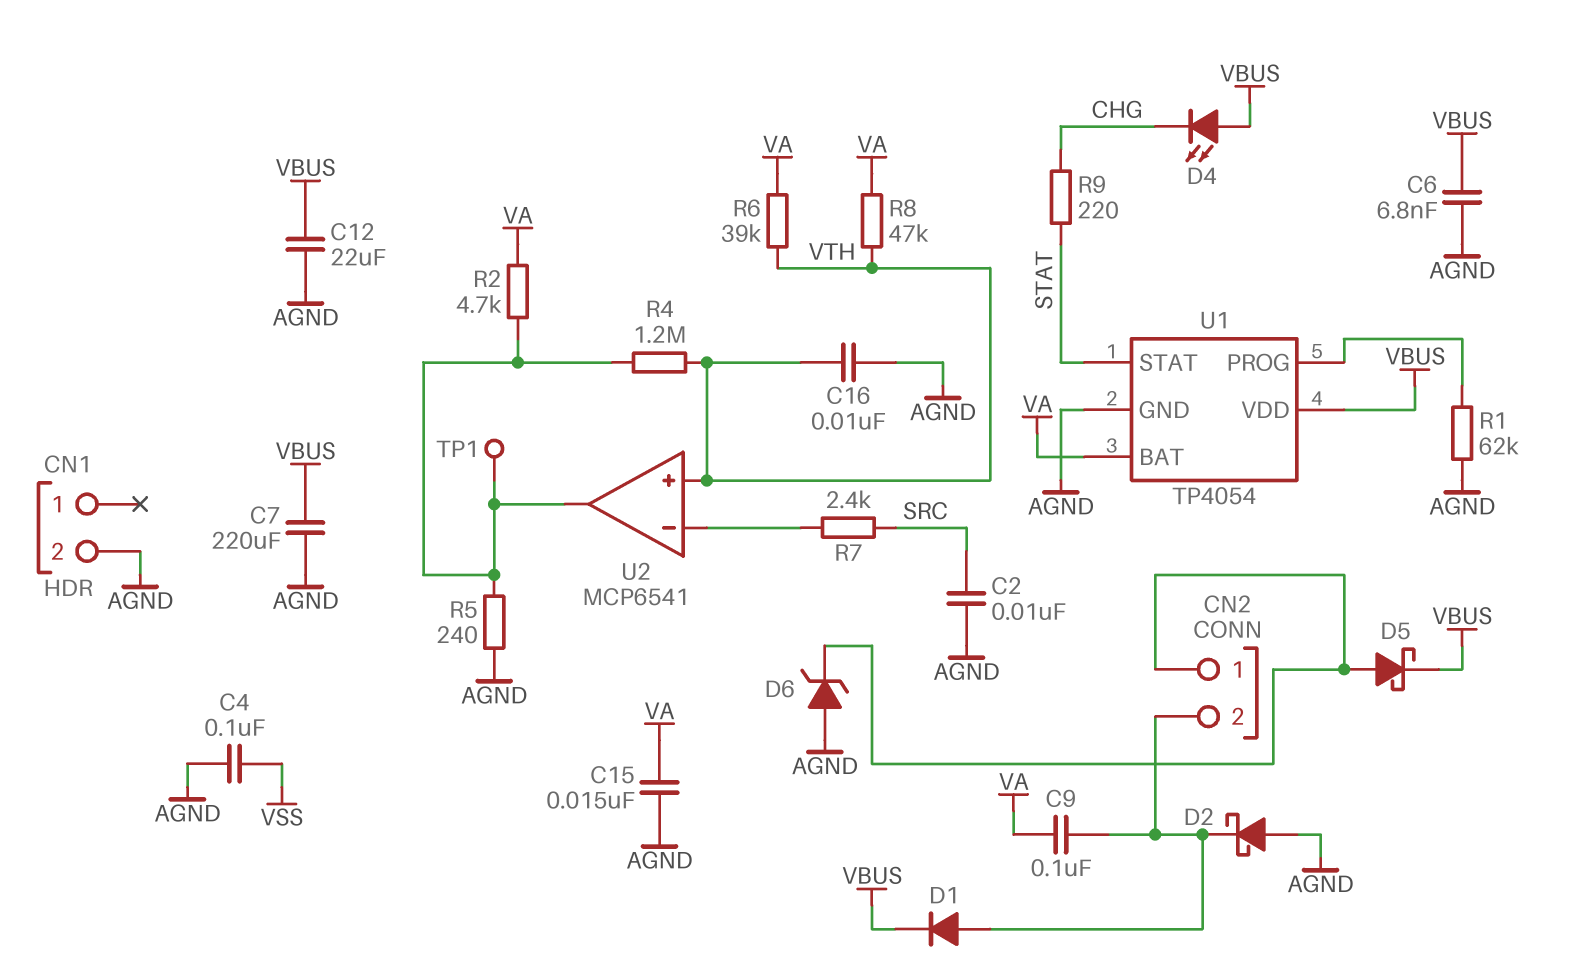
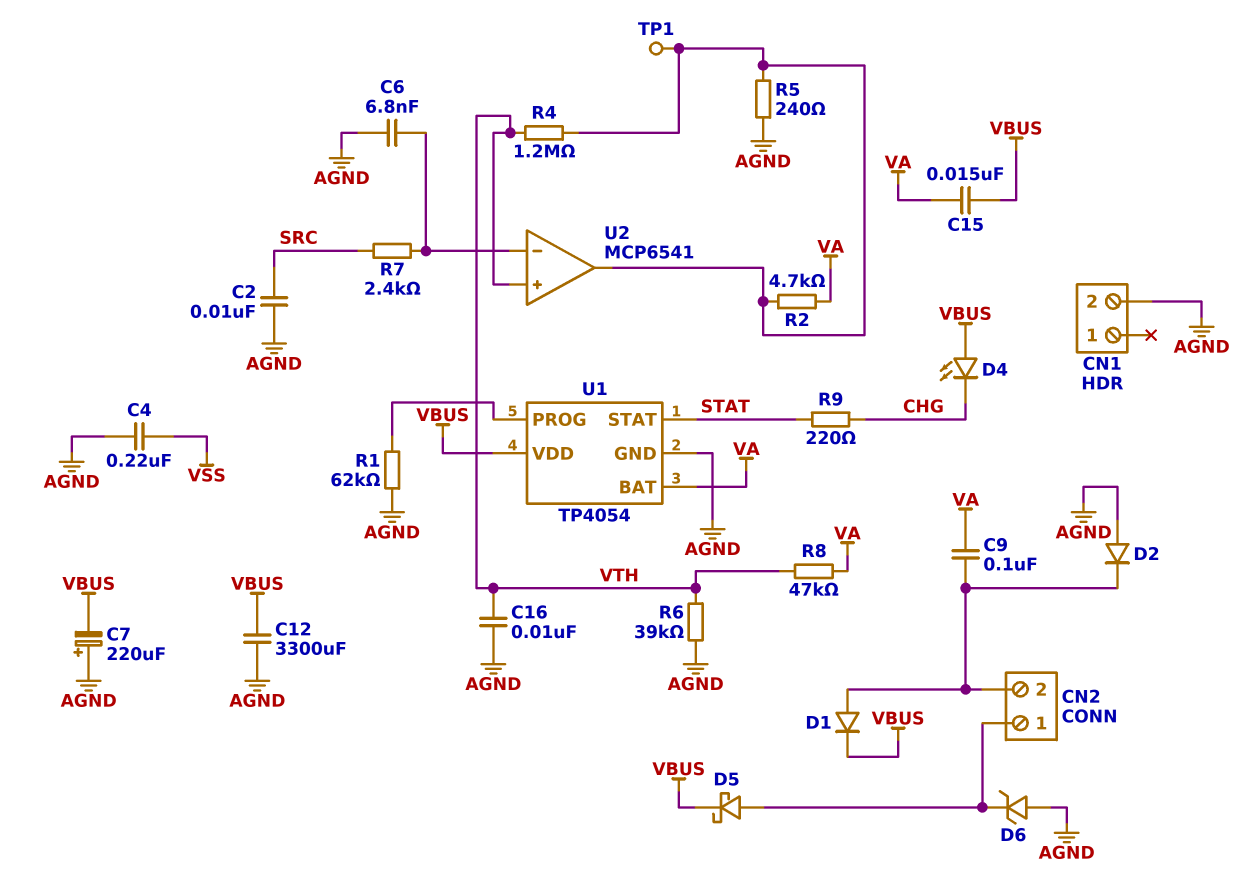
C4: 100nF (AGND, VSS) -> 220nF (AGND, VSS)
C6: 6.8nF (AGND, VBUS) -> 6.8nF (AGND, U2/in-)
C7: 220uF (AGND, VBUS) -> 220uF (plus AGND, minus VBUS)
C12: 22uF (AGND, VBUS) -> 3300uF (AGND, VBUS)
C15: 15nF (AGND, VA) -> 15nF (VA, VBUS)
D2: schottky (A AGND, K CN2/2) -> diode (A AGND, K CN2/2)
R6: 39k (VA, VTH) -> 39k (AGND, VTH)

